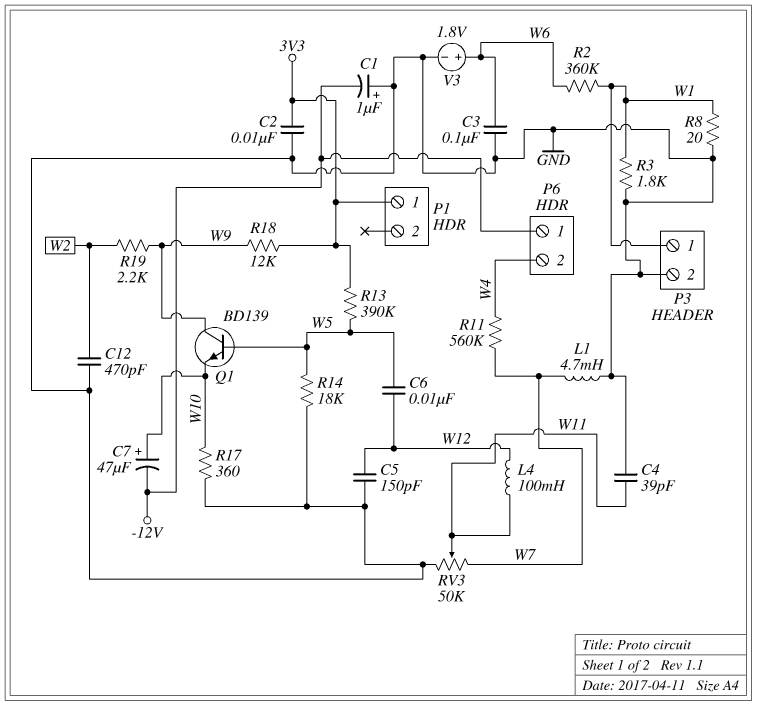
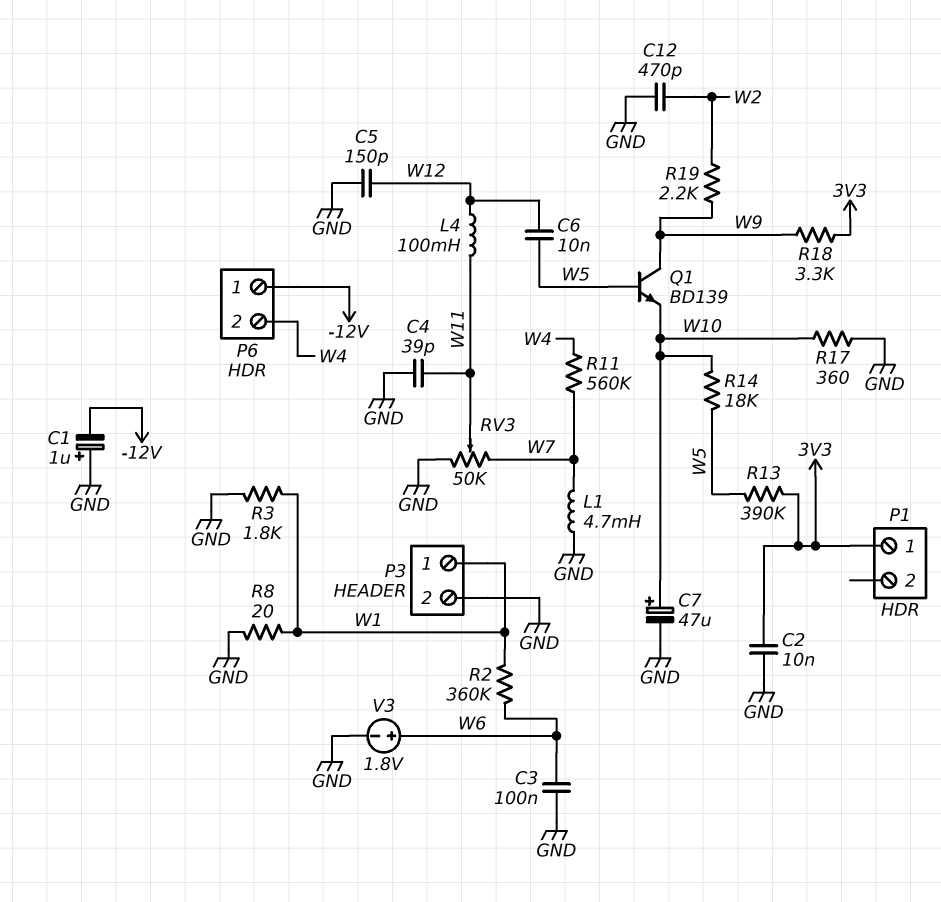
C7: 47uF (plus W10, minus -12V) -> 47uF (plus W10, minus GND)
R14: 18k (GND, W5) -> 18k (W5, W10)
R18: 12k (3V3, W9) -> 3.3k (3V3, W9)

